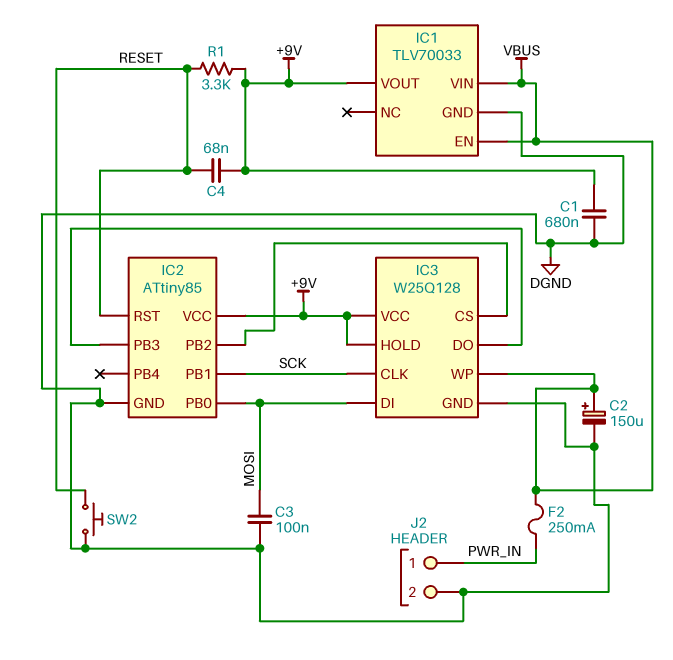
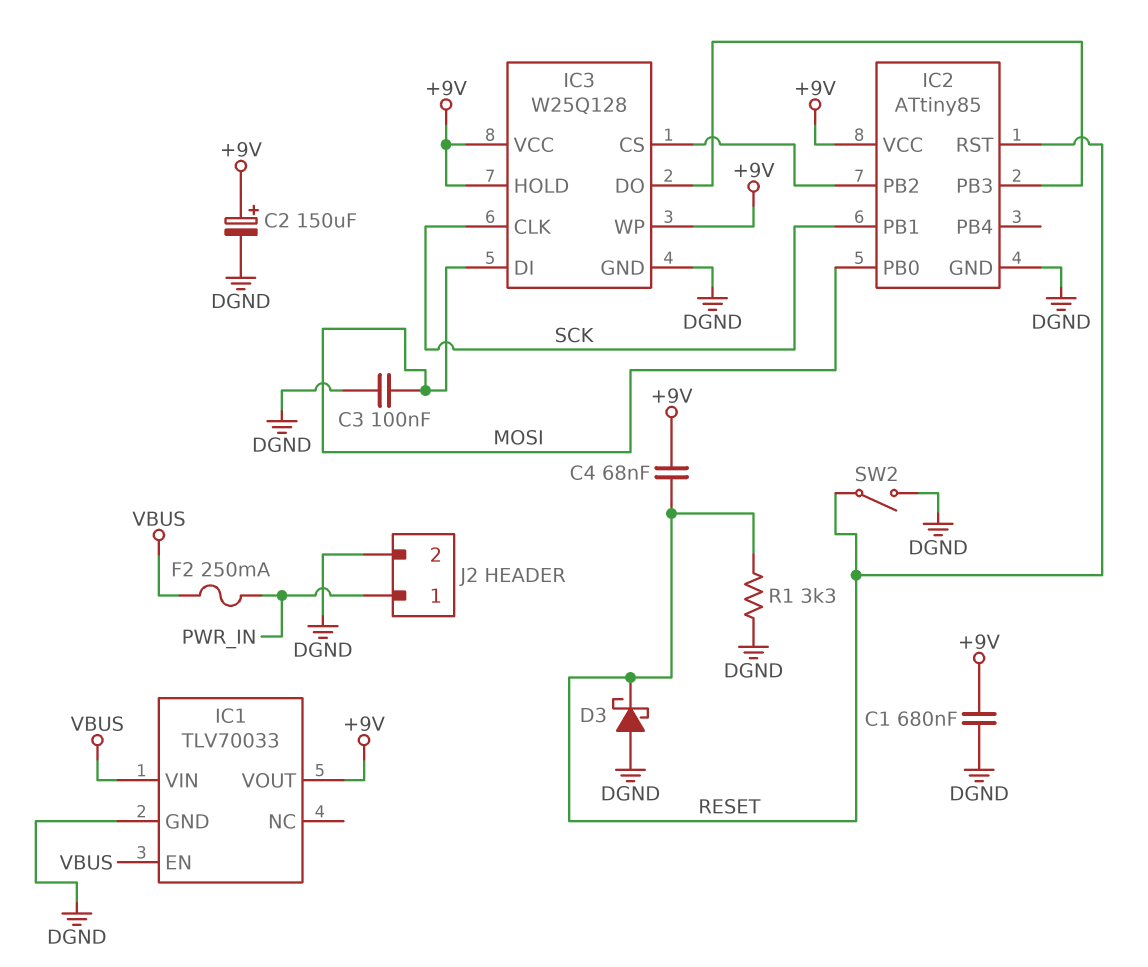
C2: 150uF (plus VBUS, minus DGND) -> 150uF (plus +9V, minus DGND)
D3: none -> schottky (A DGND, K RESET)
IC3 pin WP: VBUS -> +9V
R1: 3.3k (+9V, RESET) -> 3.3k (DGND, RESET)
SW2: button (DGND, RESET) -> switch (DGND, RESET)

